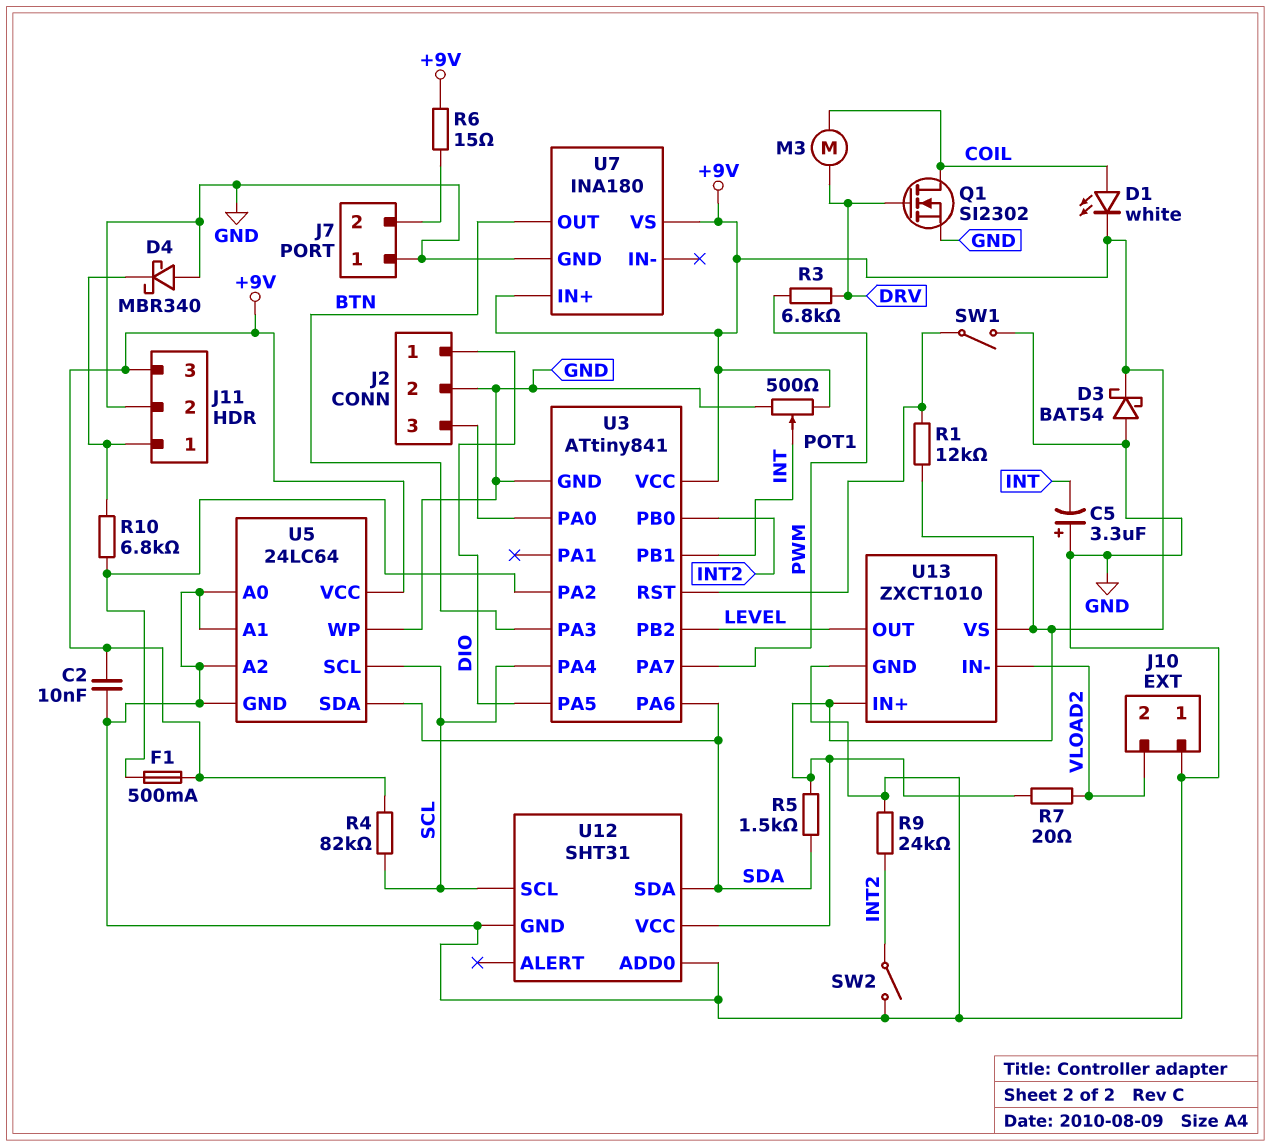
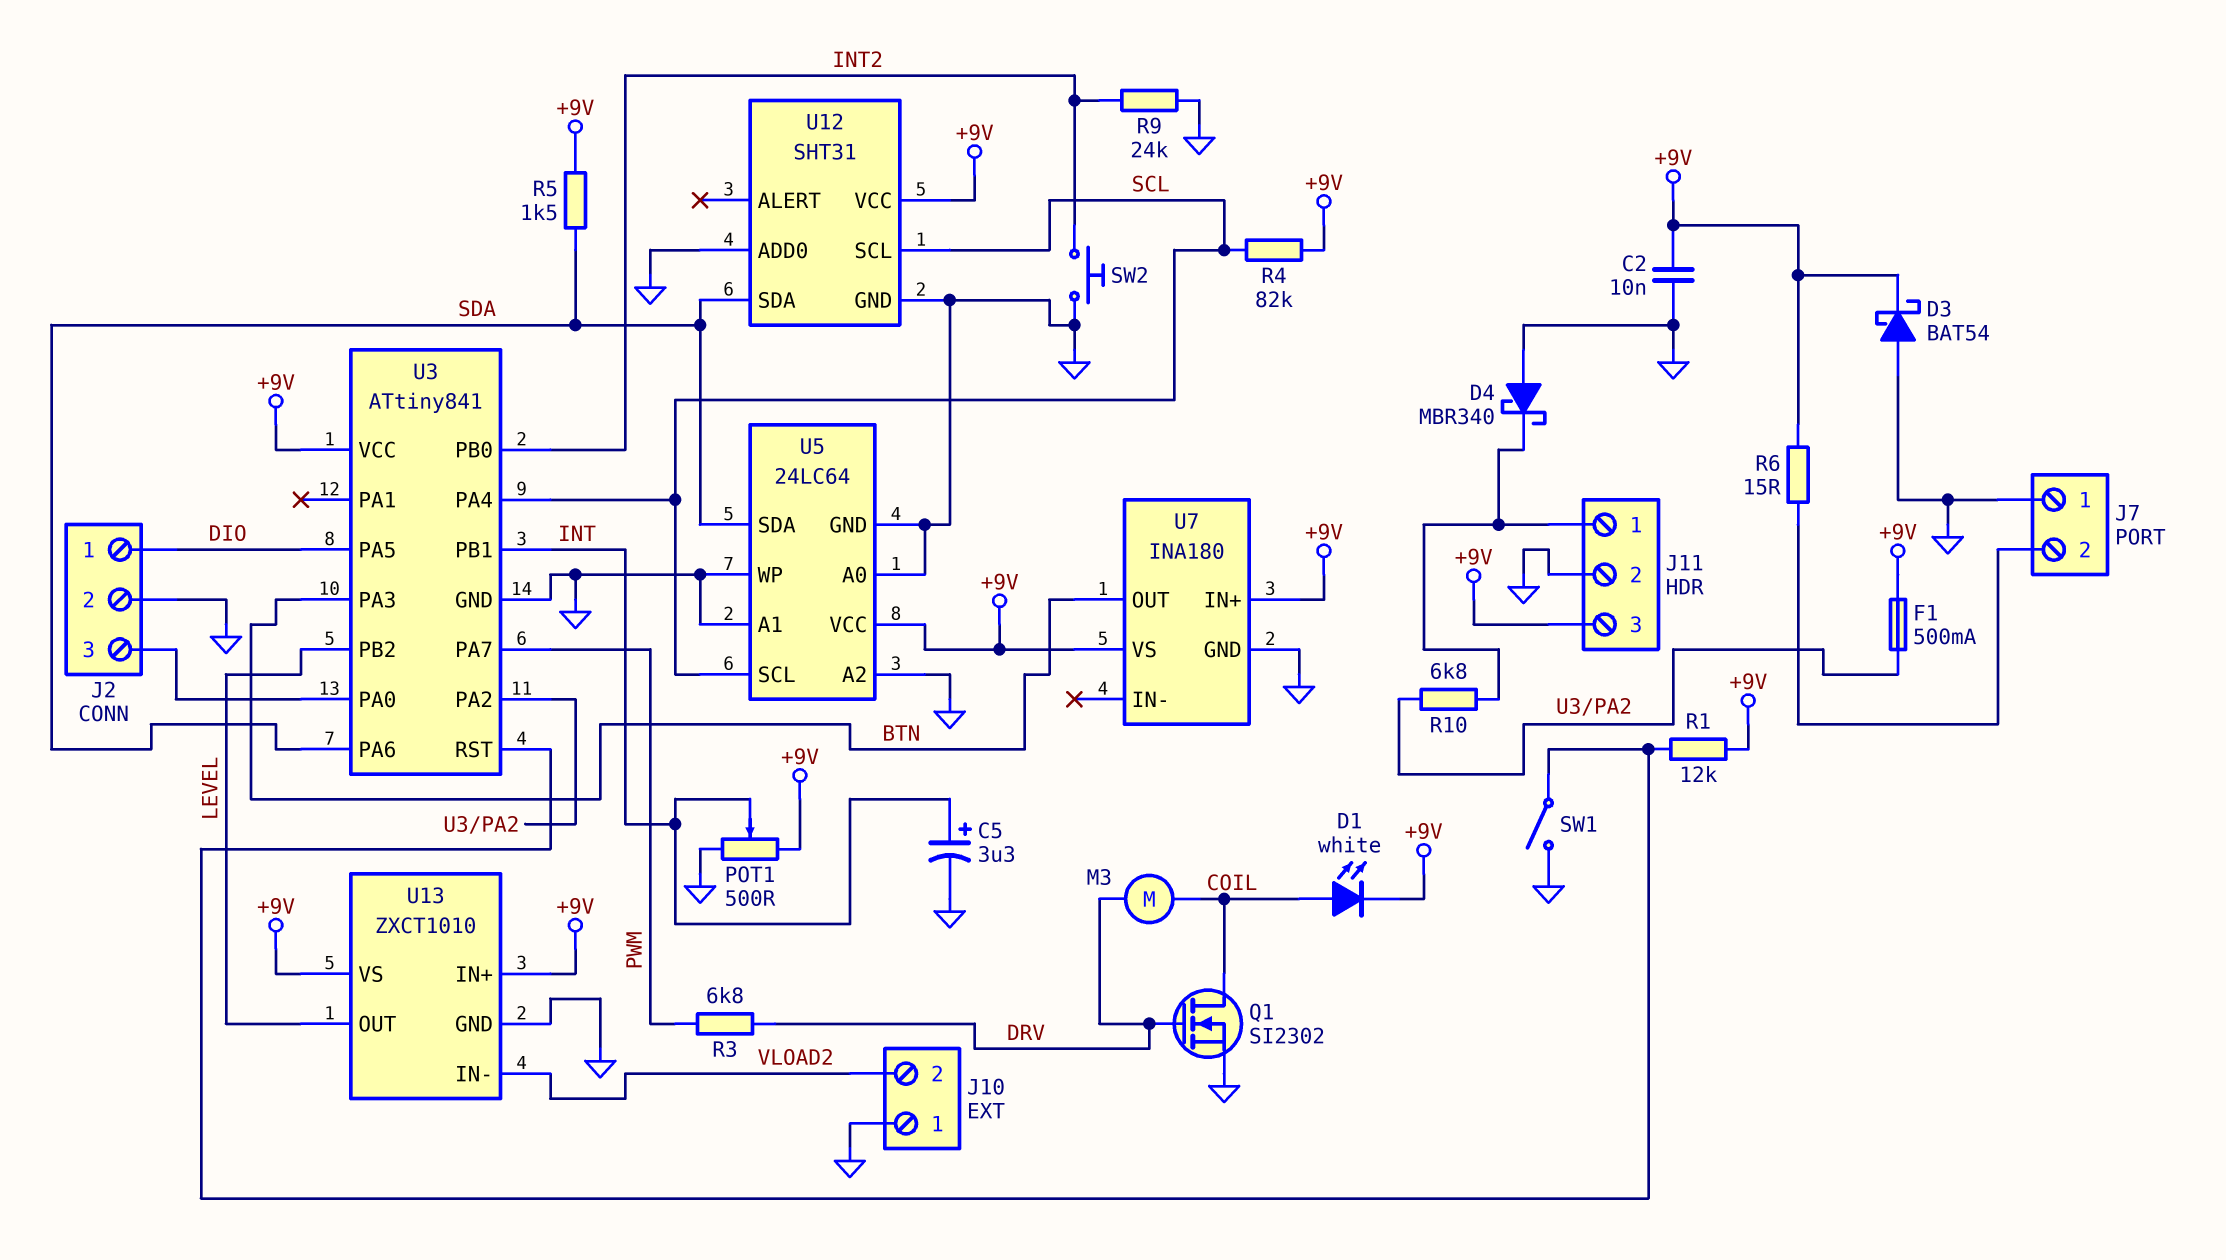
C5: 3.3uF (plus GND, minus INT) -> 3.3uF (plus INT, minus GND)
R7: 20 (+9V, VLOAD2) -> none
SW2: switch (GND, INT2) -> button (GND, INT2)

